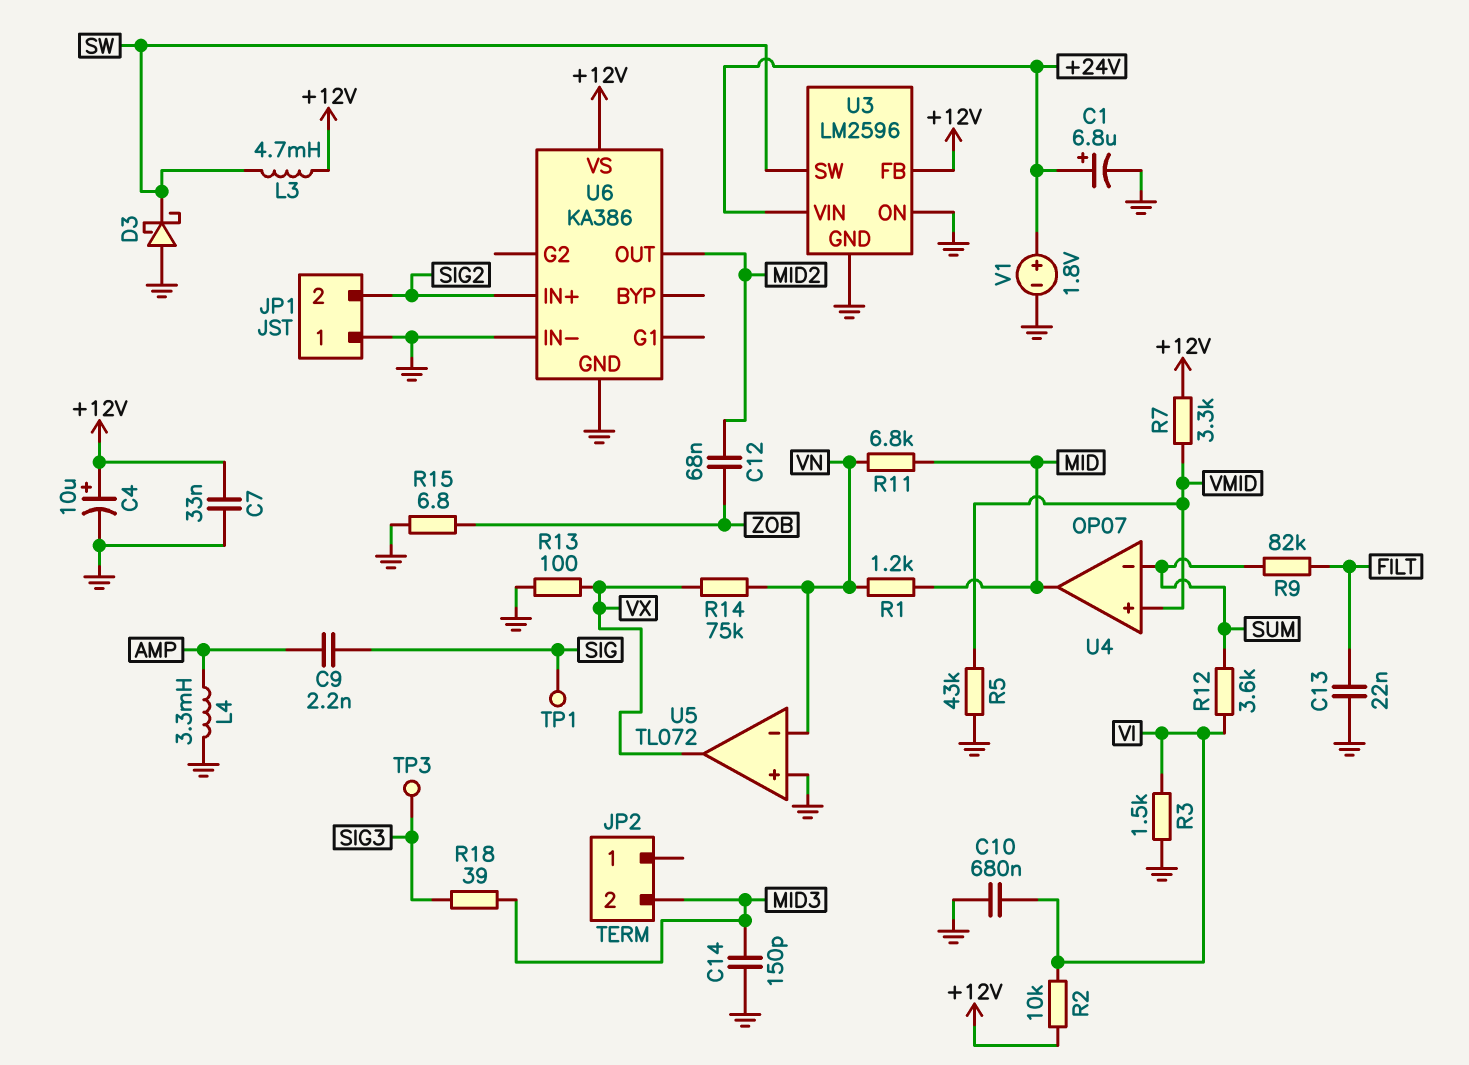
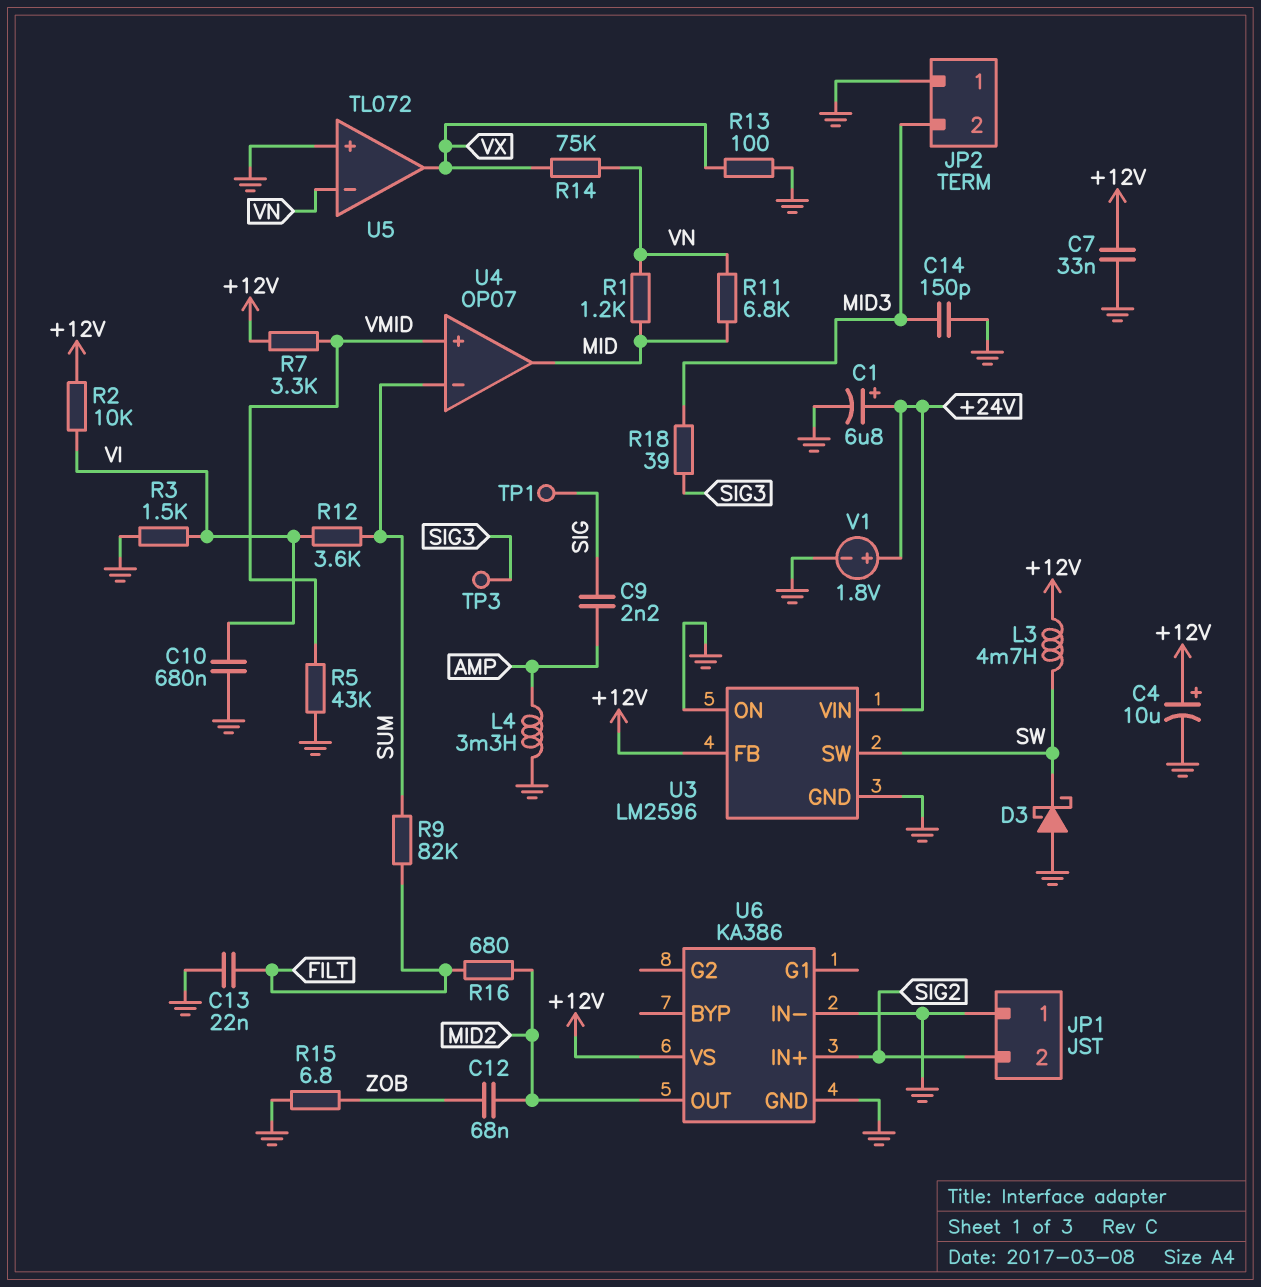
JP2 pin 1: none -> GND
R16: none -> 680 (FILT, MID2)

